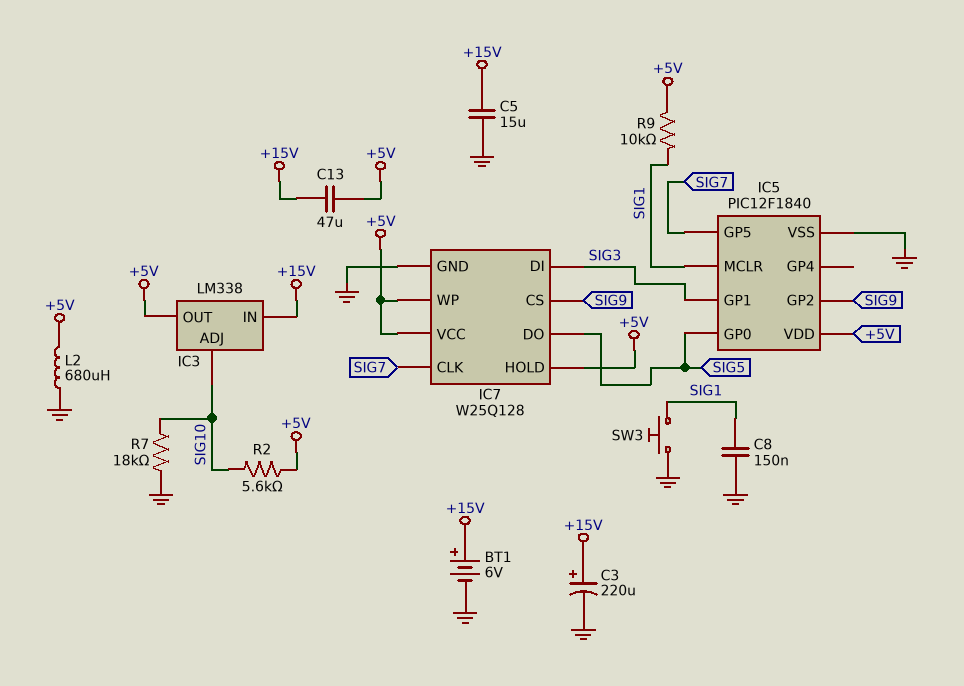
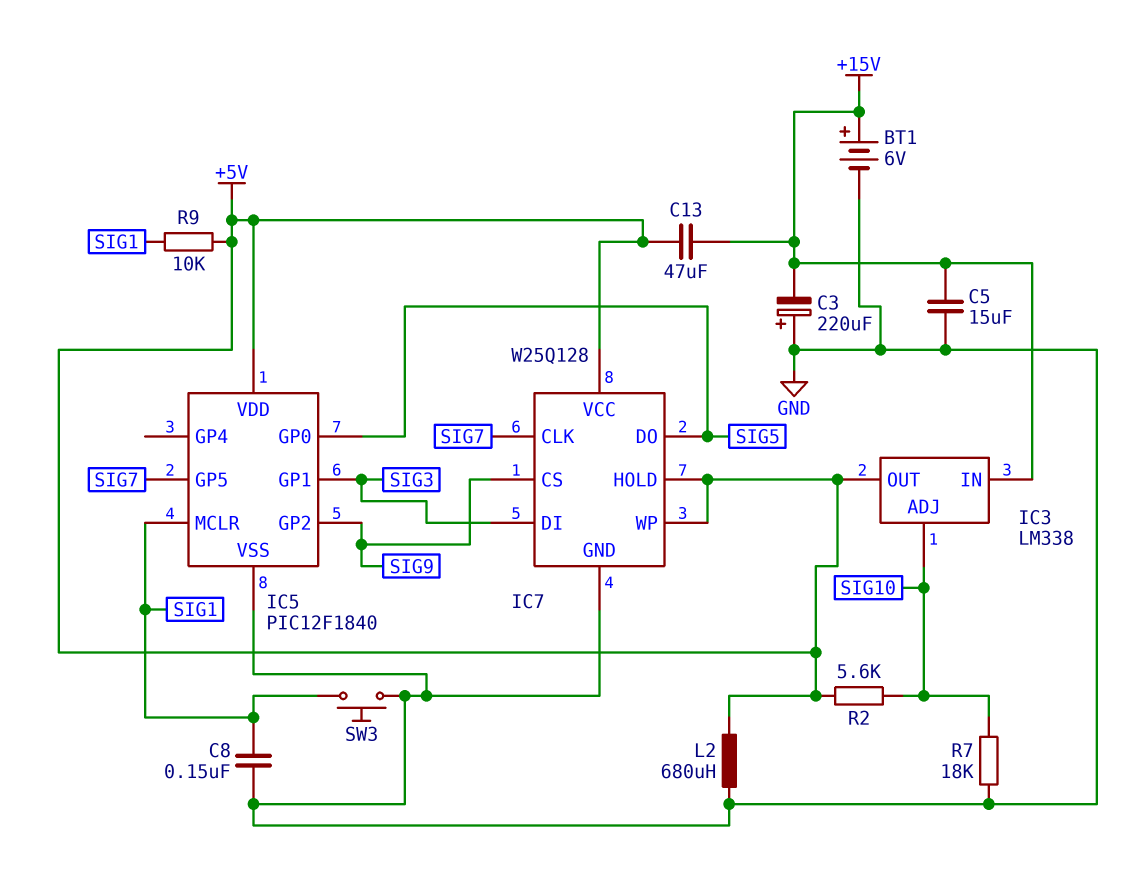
C3: 220uF (plus +15V, minus GND) -> 220uF (plus GND, minus +15V)

